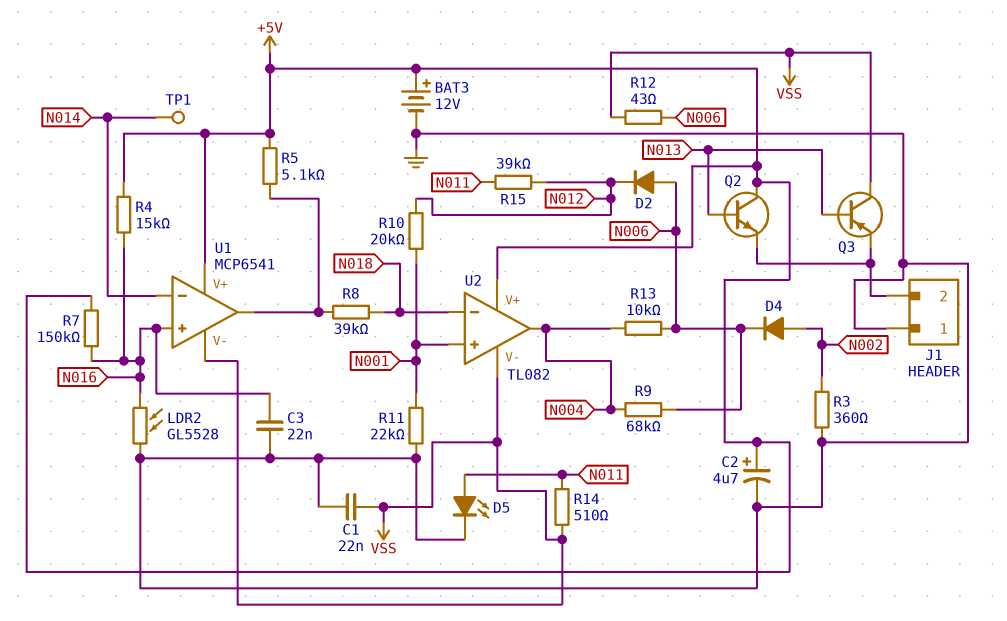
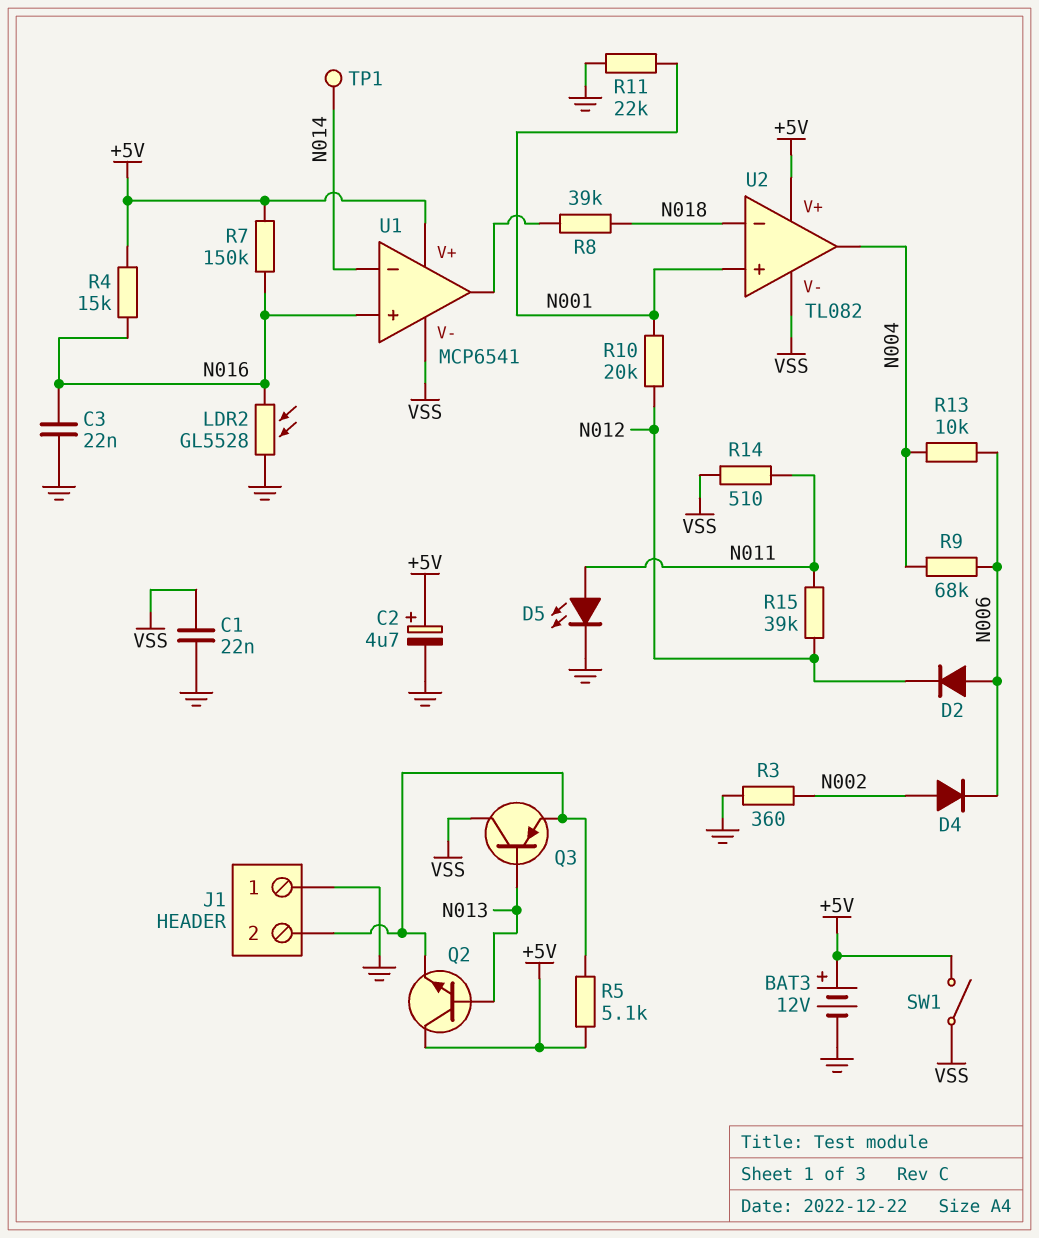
R5: 5.1k (+5V, U1/out) -> 5.1k (+5V, J1/2)
R12: 43 (N006, VSS) -> none
SW1: none -> switch (+5V, VSS)

